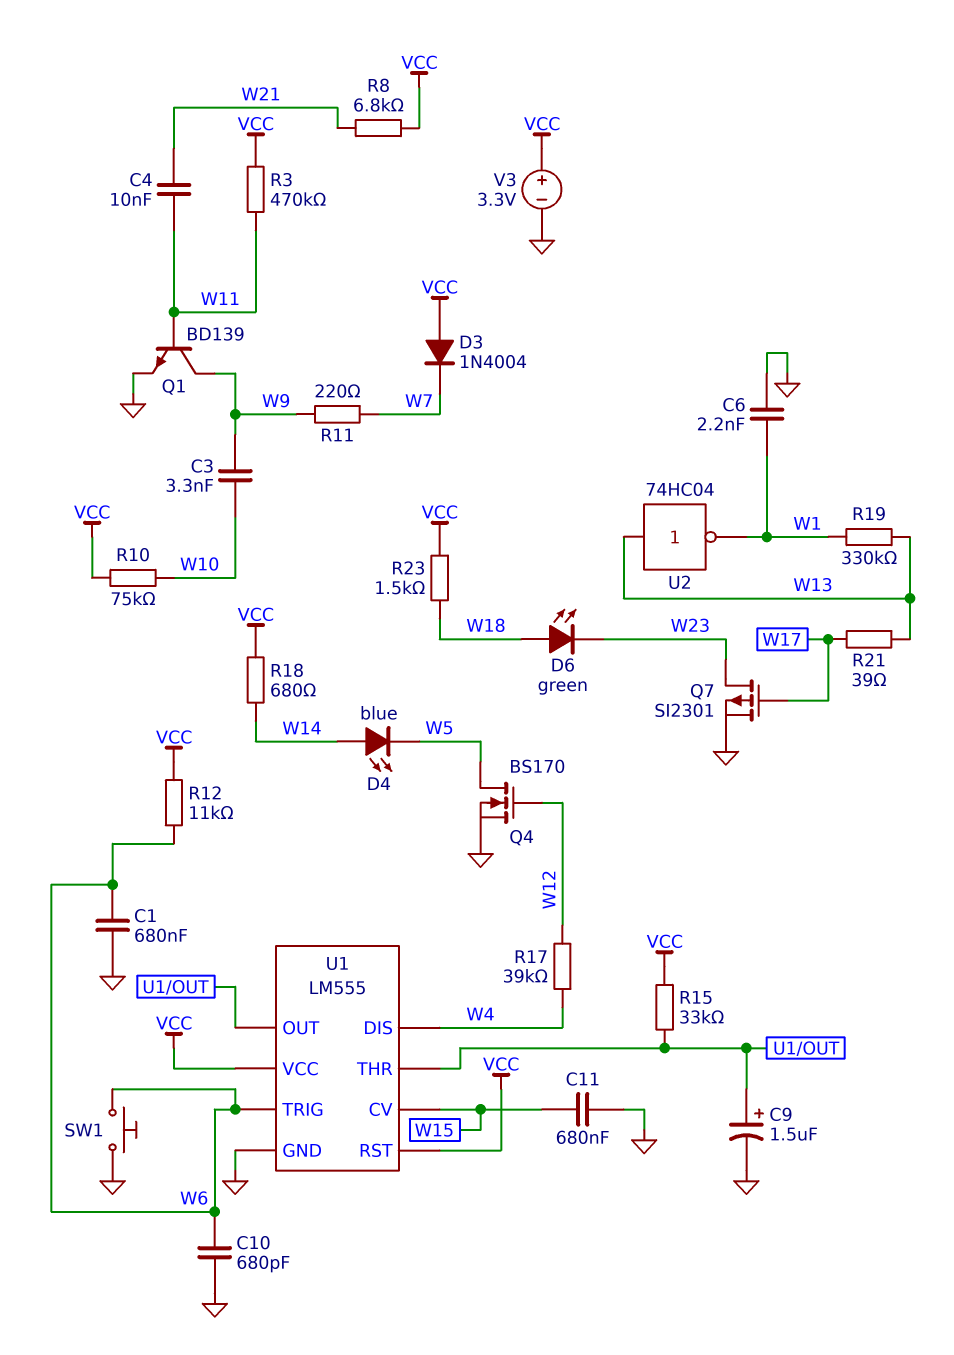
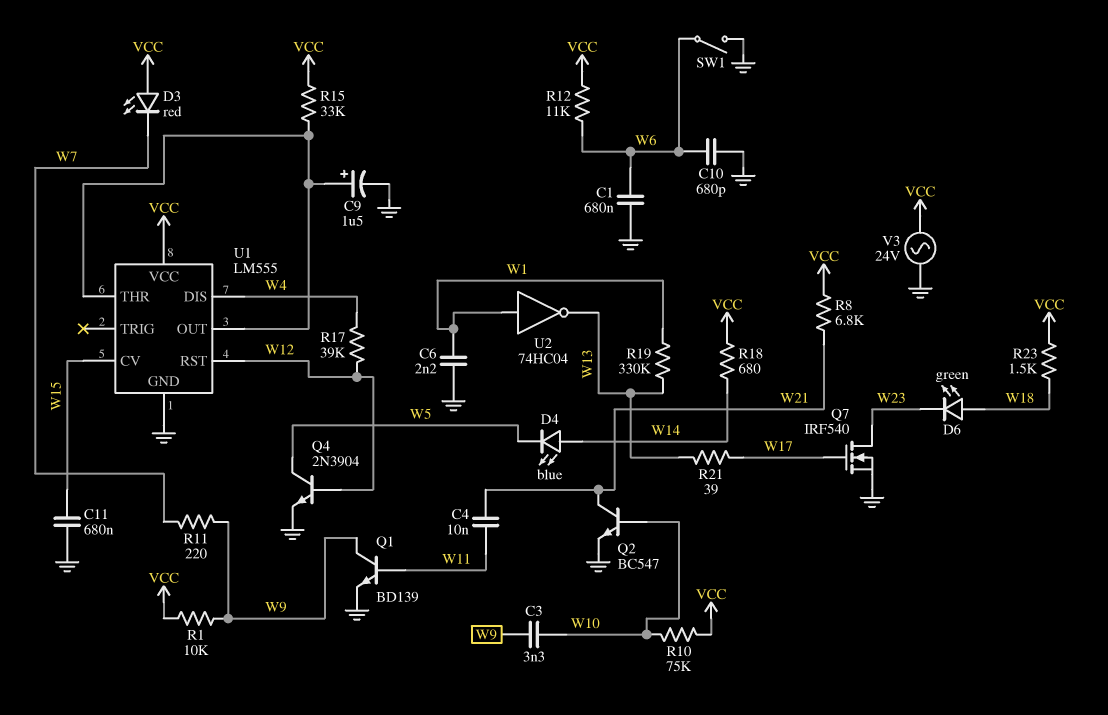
D3: diode 1N4004 (A VCC, K W7) -> LED red (A VCC, K W7)
Q2: none -> NPN BC547 (B W10, C W21, E GND)
Q4: NMOS BS170 (G W12, D W5, S GND) -> NPN 2N3904 (B W12, C W5, E GND)
Q7: PMOS SI2301 (G W17, D W23, S GND) -> NMOS IRF540 (G W17, D W23, S GND)
R1: none -> 10k (VCC, W9)
R3: 470k (VCC, W11) -> none
SW1: button (GND, W6) -> switch (GND, W6)
U1 pin RST: VCC -> W12
U1 pin TRIG: W6 -> none
U2: NOT 74HC04 (in W13, out W1) -> NOT 74HC04 (in W1, out W13)
V3: 3.3V (plus VCC, minus GND) -> AC 24V (GND, VCC)

